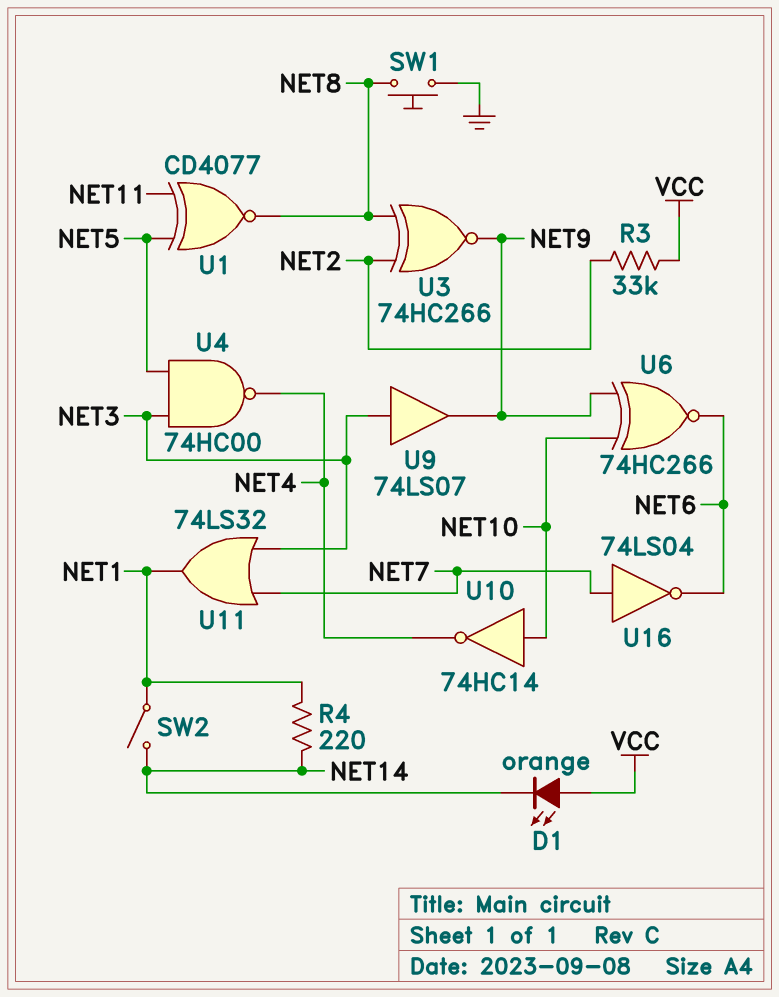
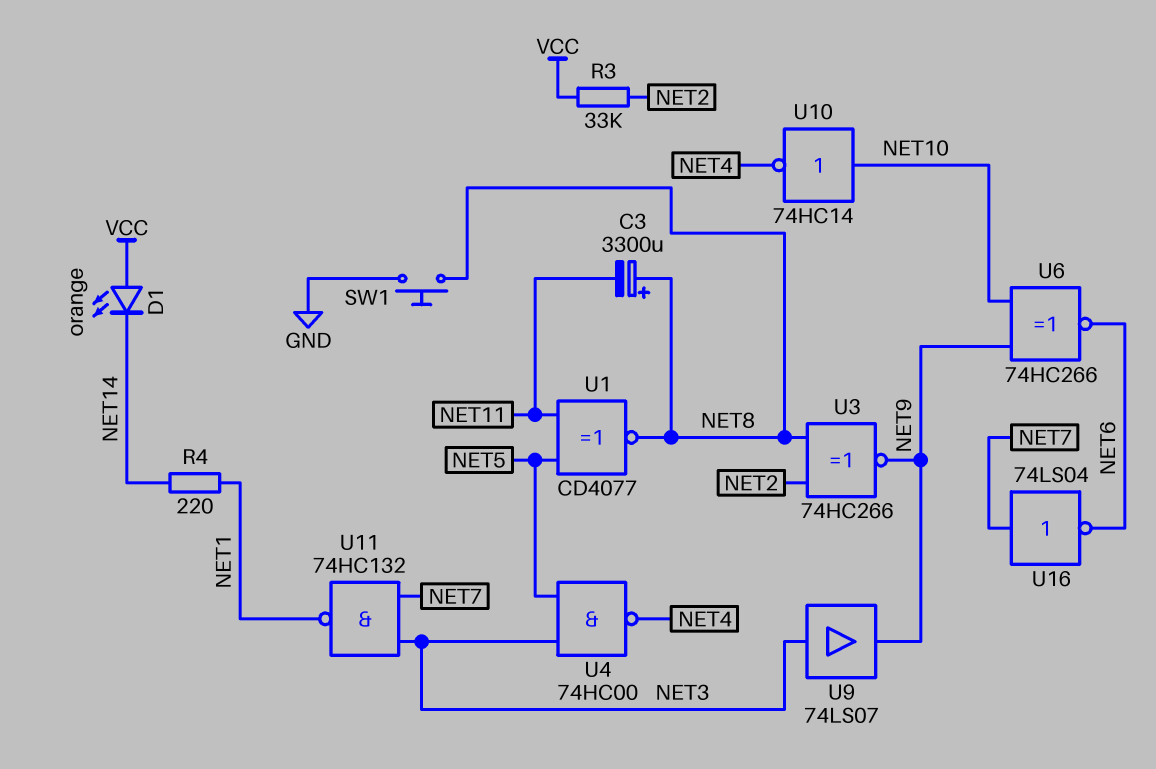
C3: none -> 3300uF (plus NET8, minus NET11)
SW2: switch (NET1, NET14) -> none
U11: OR 74LS32 (in NET3, in NET7, out NET1) -> NAND 74HC132 (in NET3, in NET7, out NET1)

